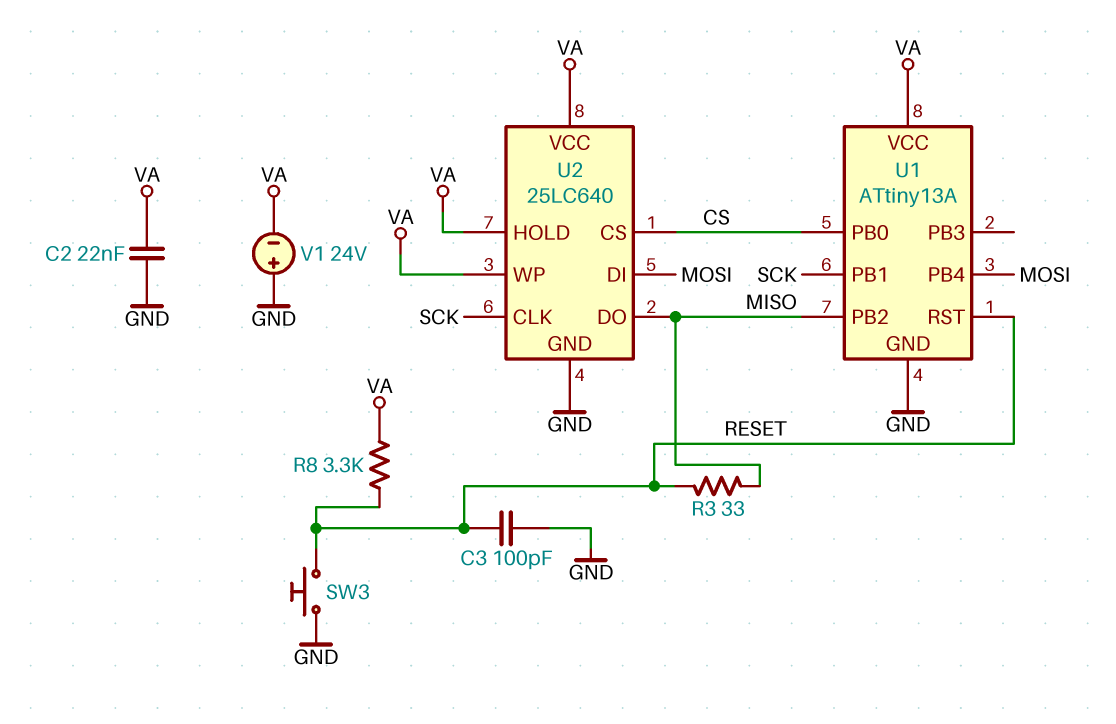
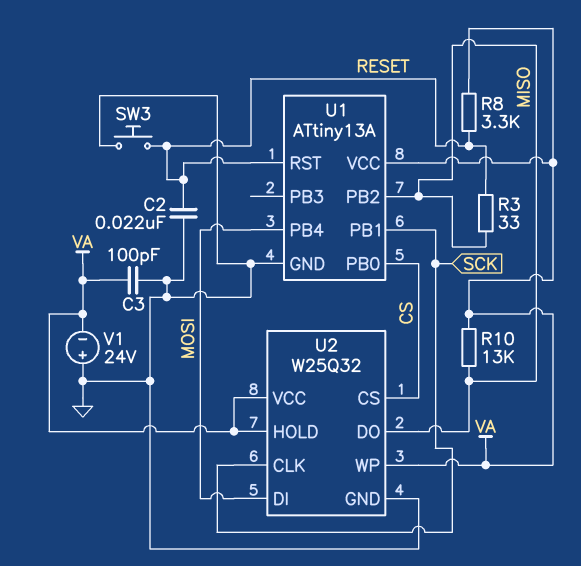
C2: 22nF (GND, VA) -> 22nF (GND, RESET)
C3: 100pF (GND, RESET) -> 100pF (GND, VA)
R10: none -> 13k (MISO, VA)
U2: 25LC640 -> W25Q32

